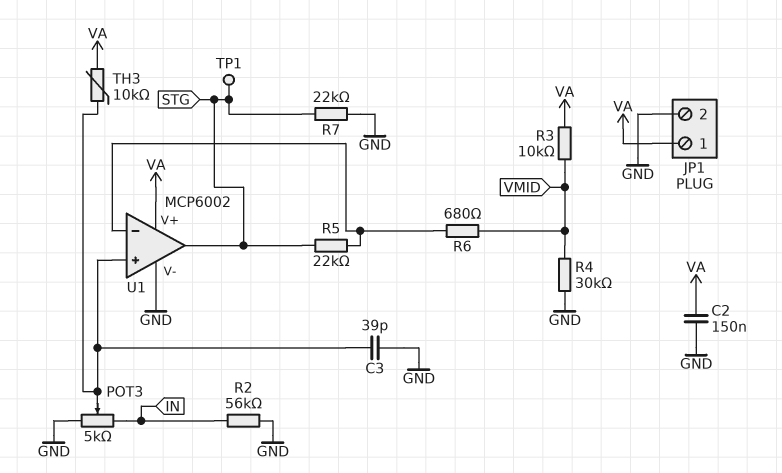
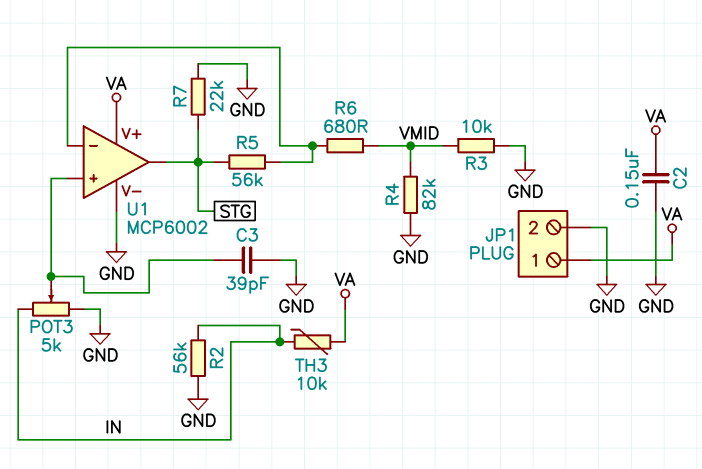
R3: 10k (VA, VMID) -> 10k (GND, VMID)
R4: 30k (GND, VMID) -> 82k (GND, VMID)
R5: 22k (STG, U1/in-) -> 56k (STG, U1/in-)
TH3: 10k (U1/in+, VA) -> 10k (IN, VA)
TP1: test point (STG) -> none

